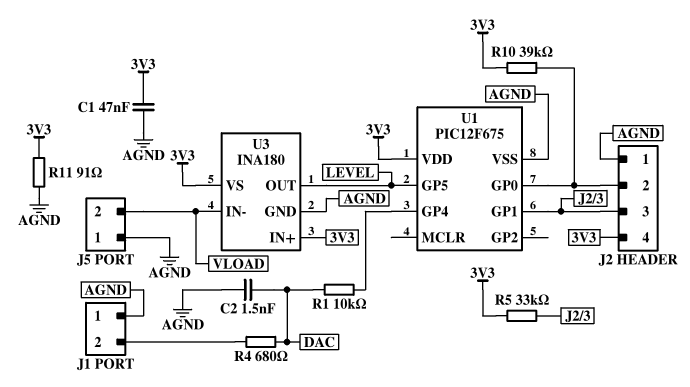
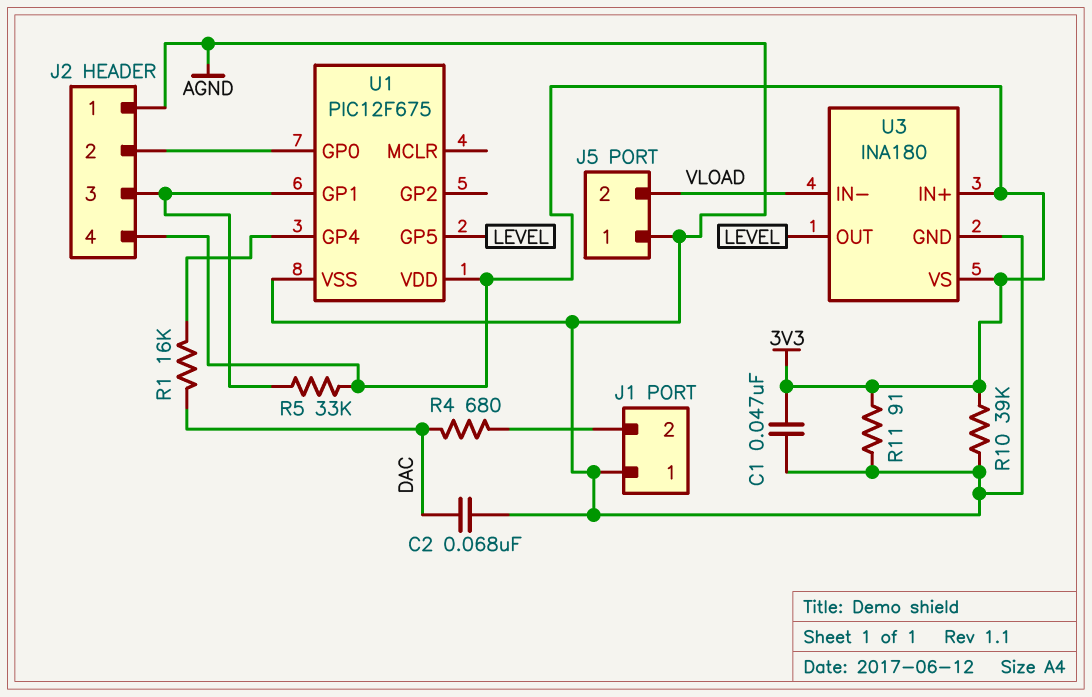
C2: 1.5nF (AGND, DAC) -> 68nF (AGND, DAC)
R1: 10k (DAC, U1/GP4) -> 16k (DAC, U1/GP4)
R10: 39k (3V3, J2/2) -> 39k (3V3, AGND)

